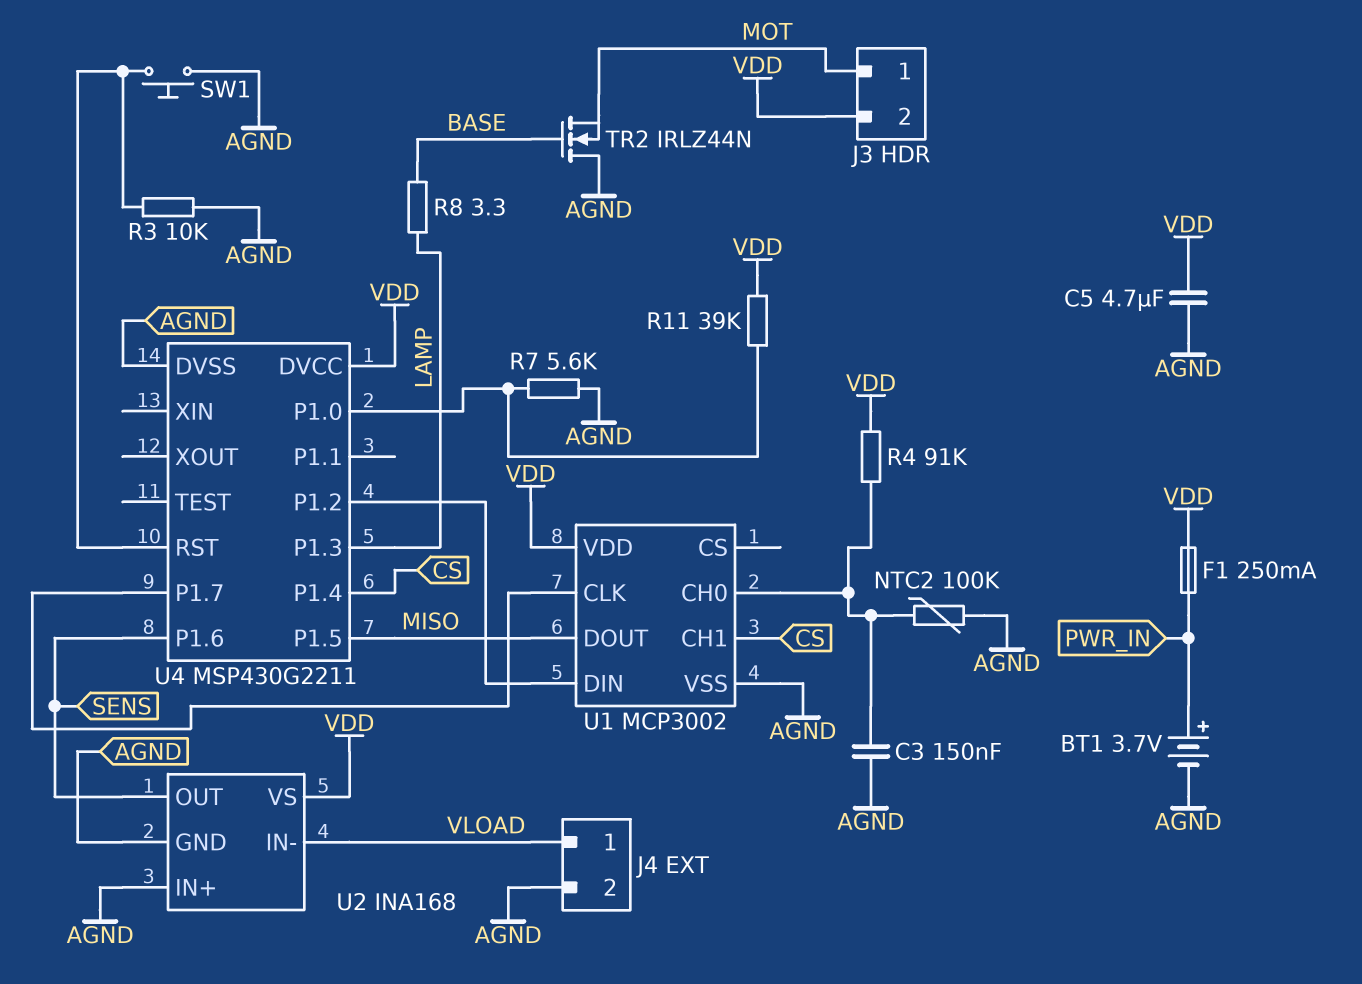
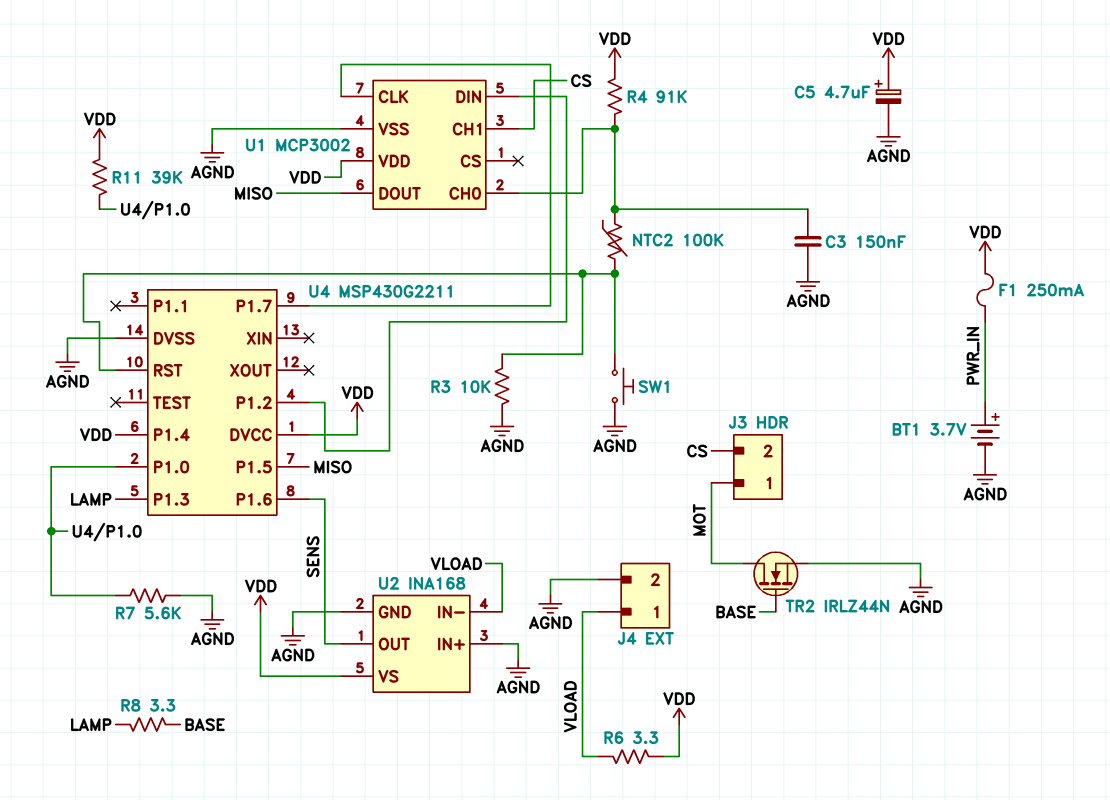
C5: 4.7uF (AGND, VDD) -> 4.7uF (plus VDD, minus AGND)
J3 pin 2: VDD -> CS
NTC2: 100k (AGND, U1/CH0) -> 100k (U1/CH0, U4/RST)
R6: none -> 3.3 (VDD, VLOAD)
TR2: NMOS IRLZ44N (G BASE, D AGND, S MOT) -> NMOS IRLZ44N (G BASE, D MOT, S AGND)
U4 pin P1.4: CS -> VDD

